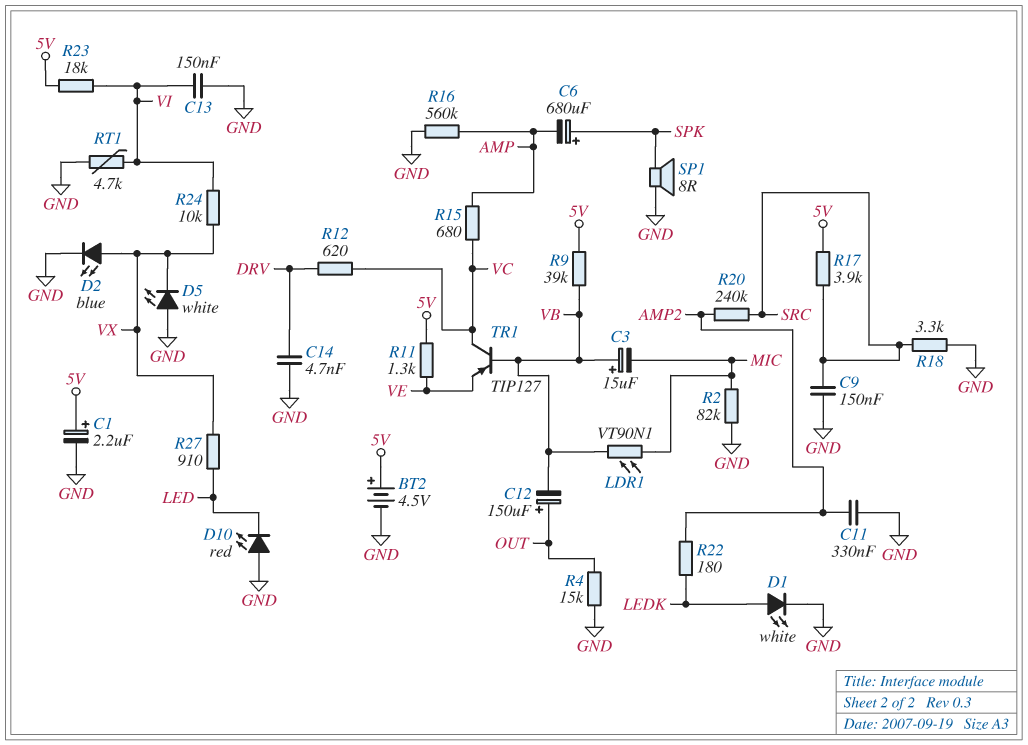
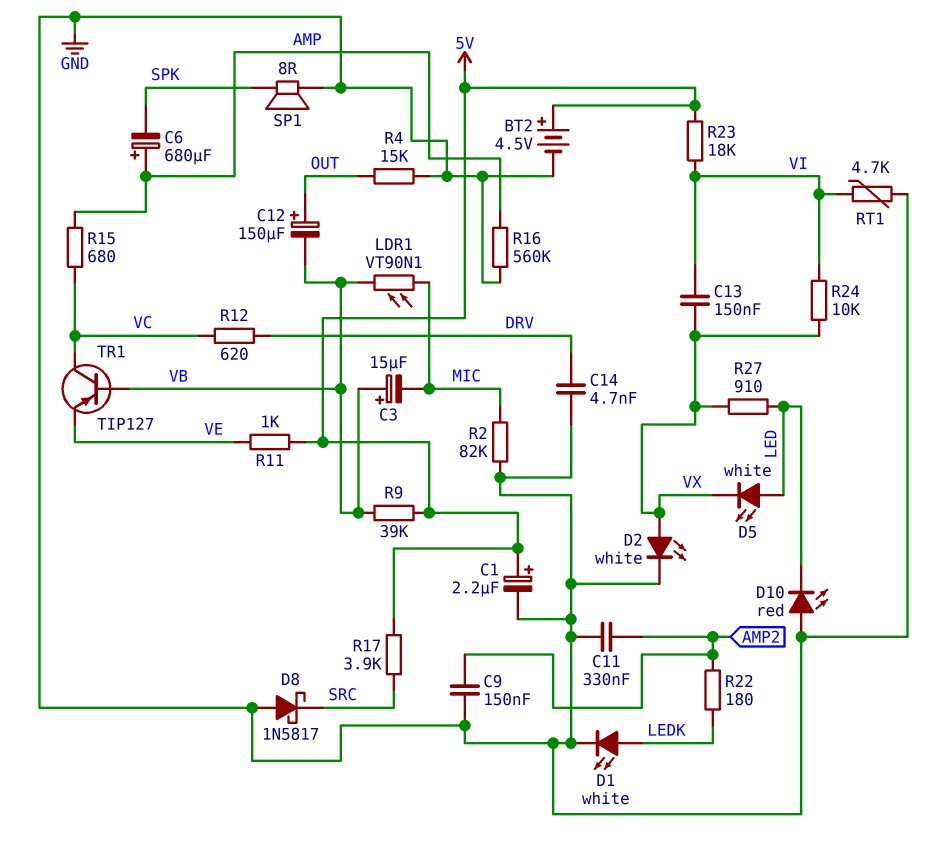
C6: 680uF (plus SPK, minus AMP) -> 680uF (plus AMP, minus SPK)
C9: 150nF (GND, SRC) -> 150nF (AMP2, GND)
C13: 150nF (GND, VI) -> 150nF (VI, VX)
D2: LED blue (A VX, K GND) -> LED white (A VX, K GND)
D5: LED white (A GND, K VX) -> LED white (A LED, K VX)
D8: none -> schottky 1N5817 (A GND, K SRC)
R11: 1.3k (5V, VE) -> 1k (5V, VE)
R18: 3.3k (GND, SRC) -> none
R20: 240k (AMP2, SRC) -> none

